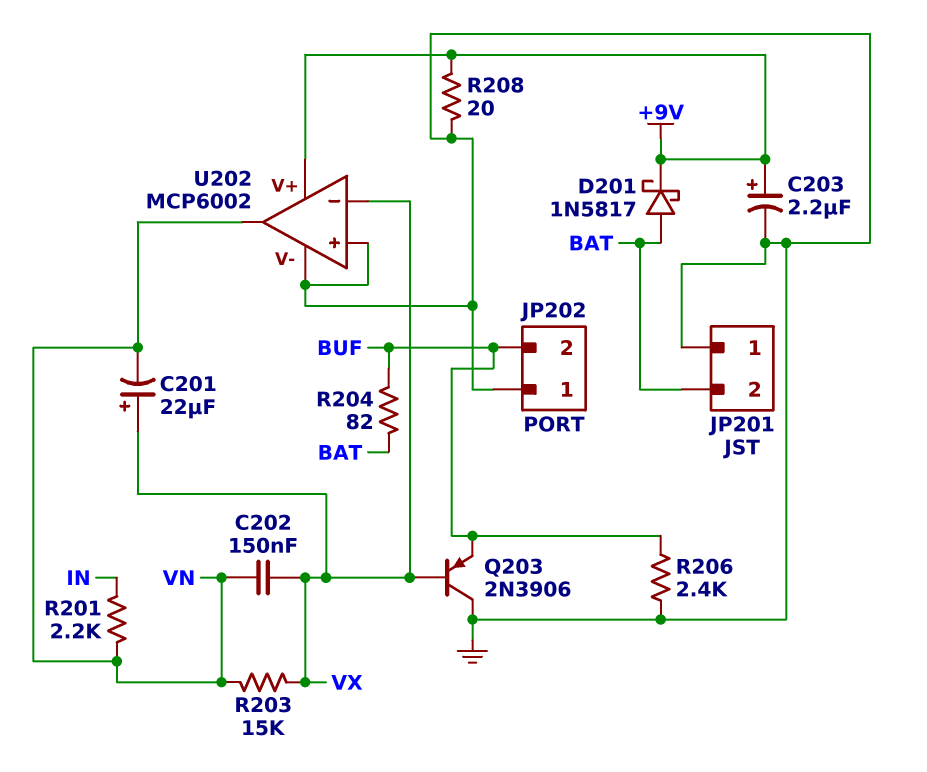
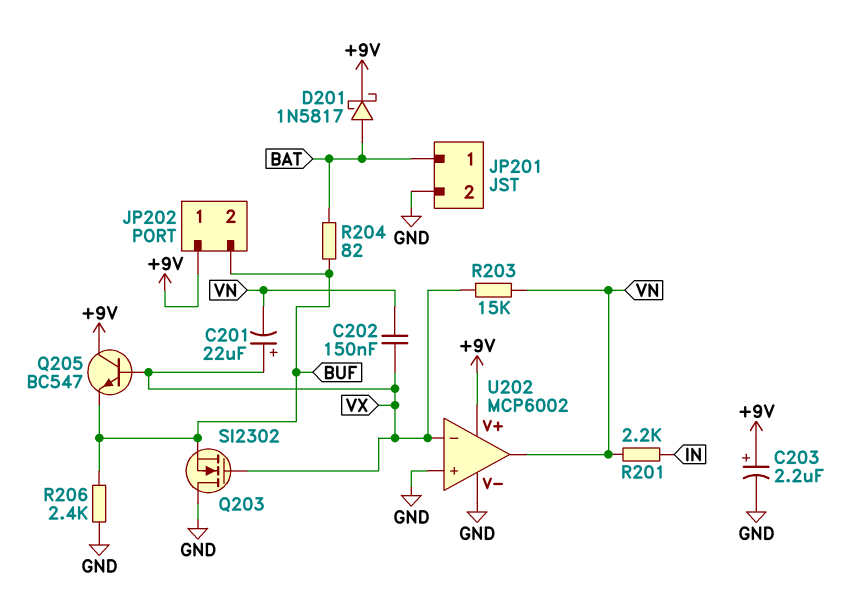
JP201 pin 1: GND -> BAT
JP201 pin 2: BAT -> GND
JP202 pin 1: GND -> +9V
Q203: PNP 2N3906 (B VX, C GND, E BUF) -> NMOS SI2302 (G VX, D GND, S BUF)
Q205: none -> NPN BC547 (B VX, C +9V, E BUF)
R208: 20 (+9V, GND) -> none

